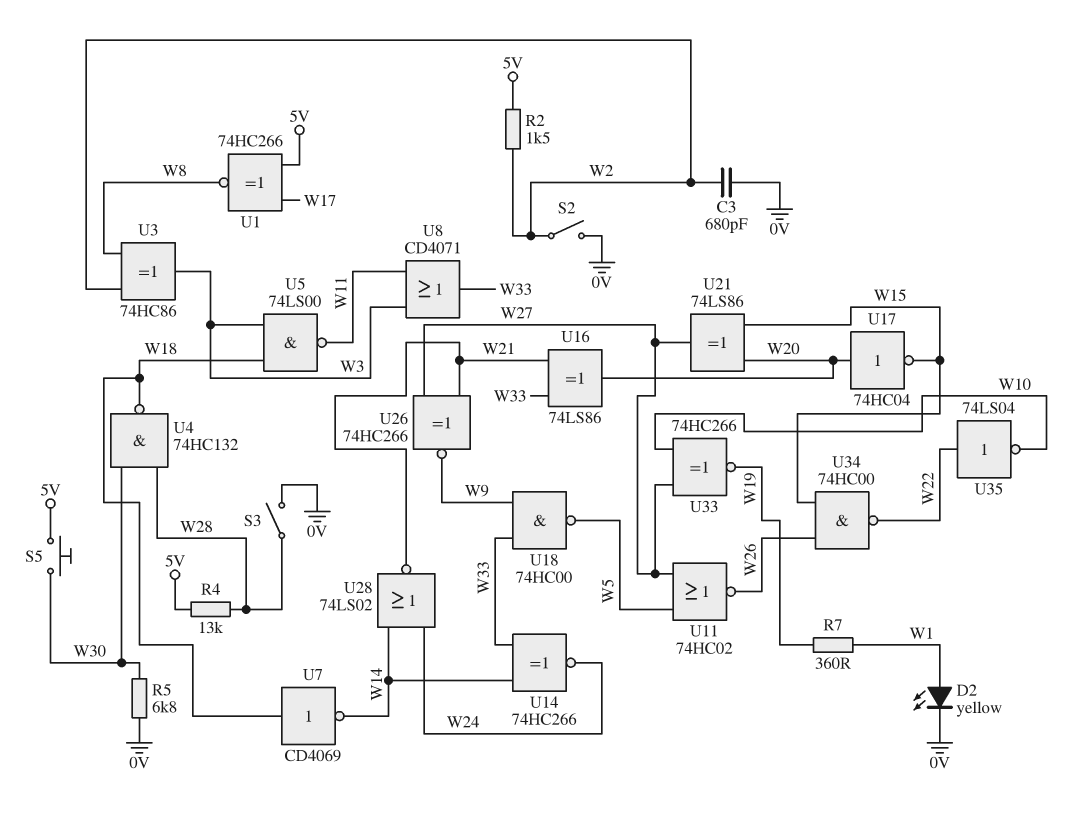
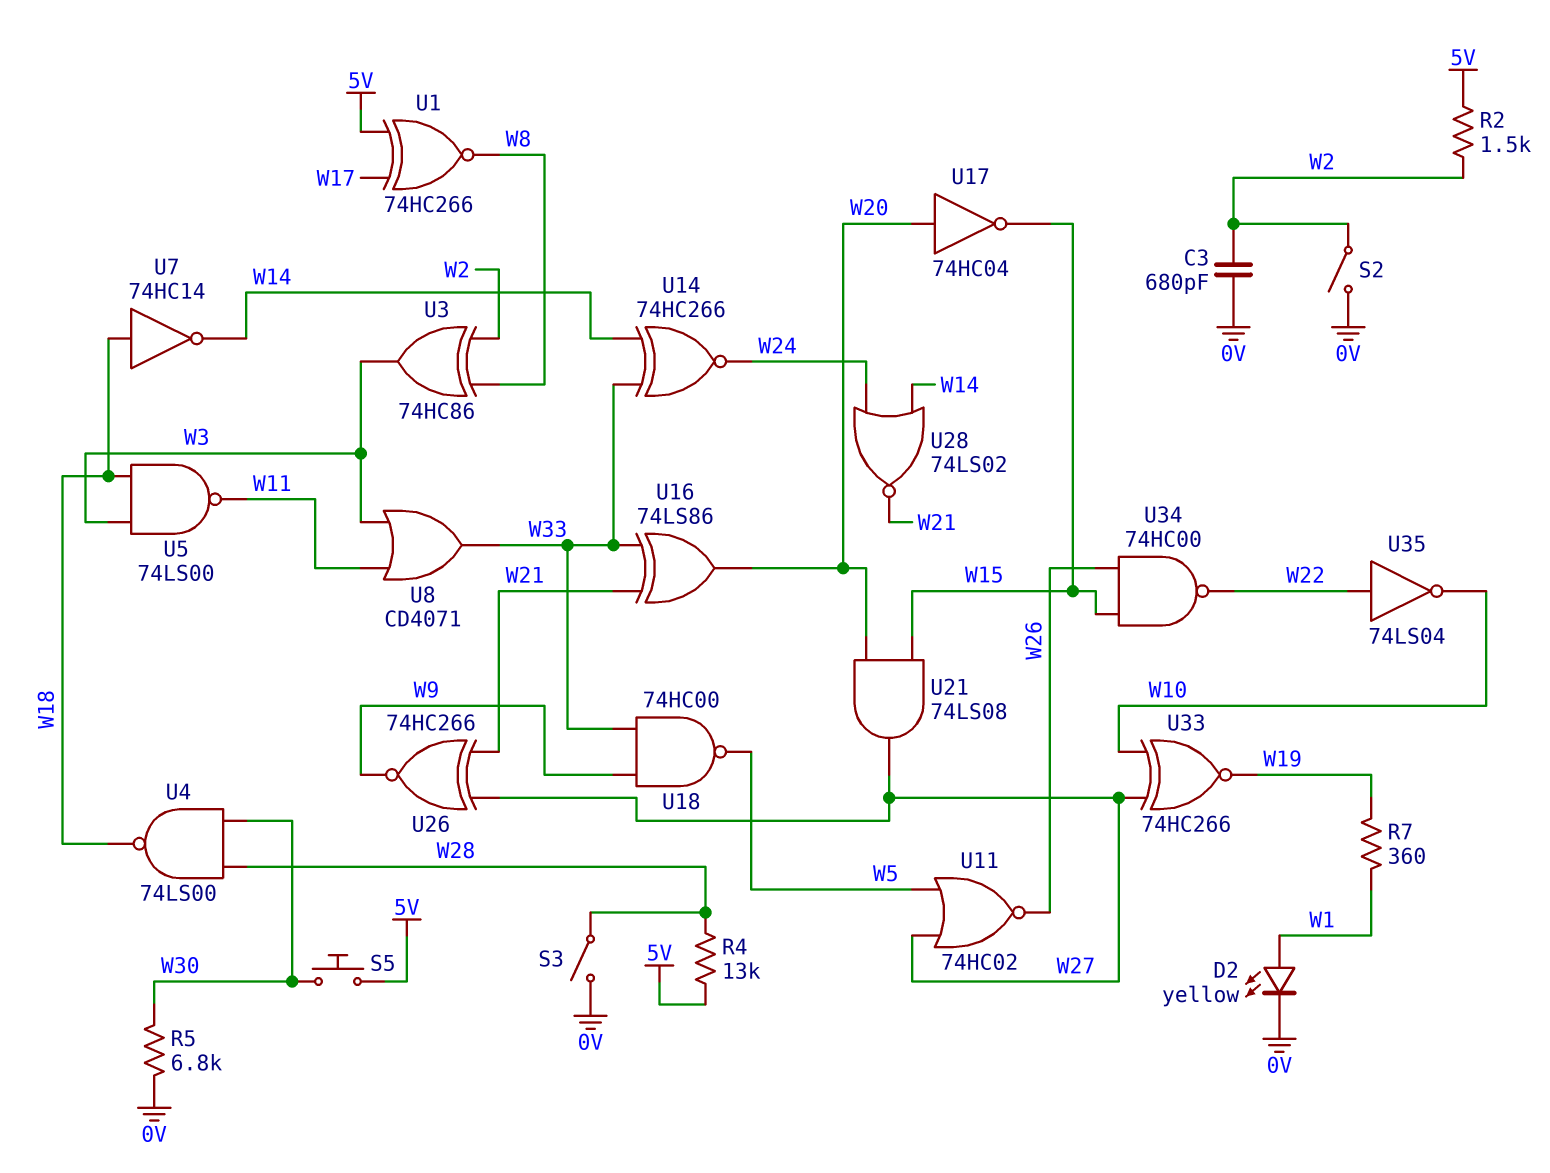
U4: NAND 74HC132 (in W28, in W30, out W18) -> NAND 74LS00 (in W28, in W30, out W18)
U7: NOT CD4069 (in W18, out W14) -> NOT 74HC14 (in W18, out W14)
U21: XOR 74LS86 (in W15, in W20, out W27) -> AND 74LS08 (in W15, in W20, out W27)

